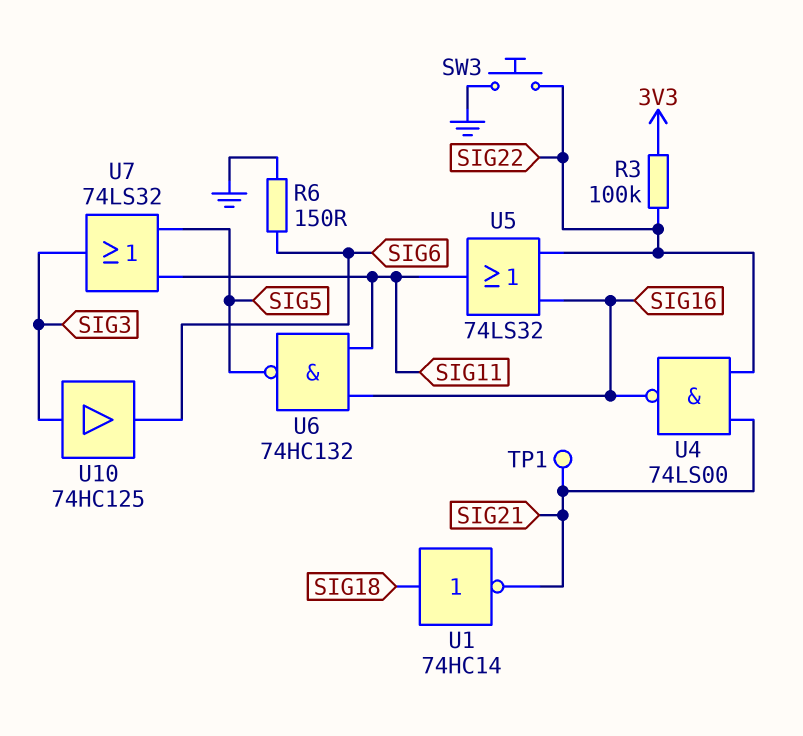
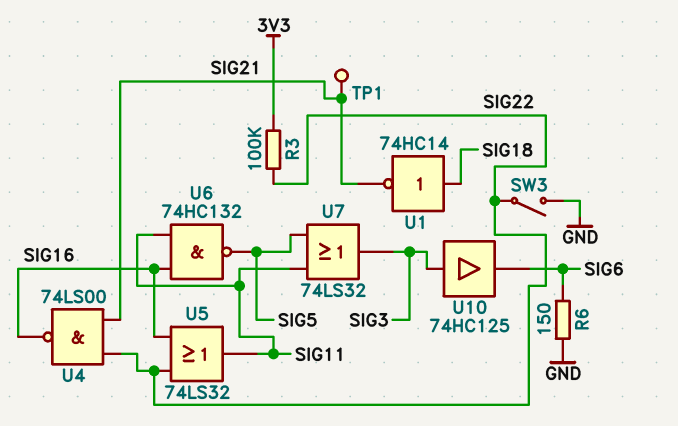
SW3: button (GND, SIG22) -> switch (GND, SIG22)

